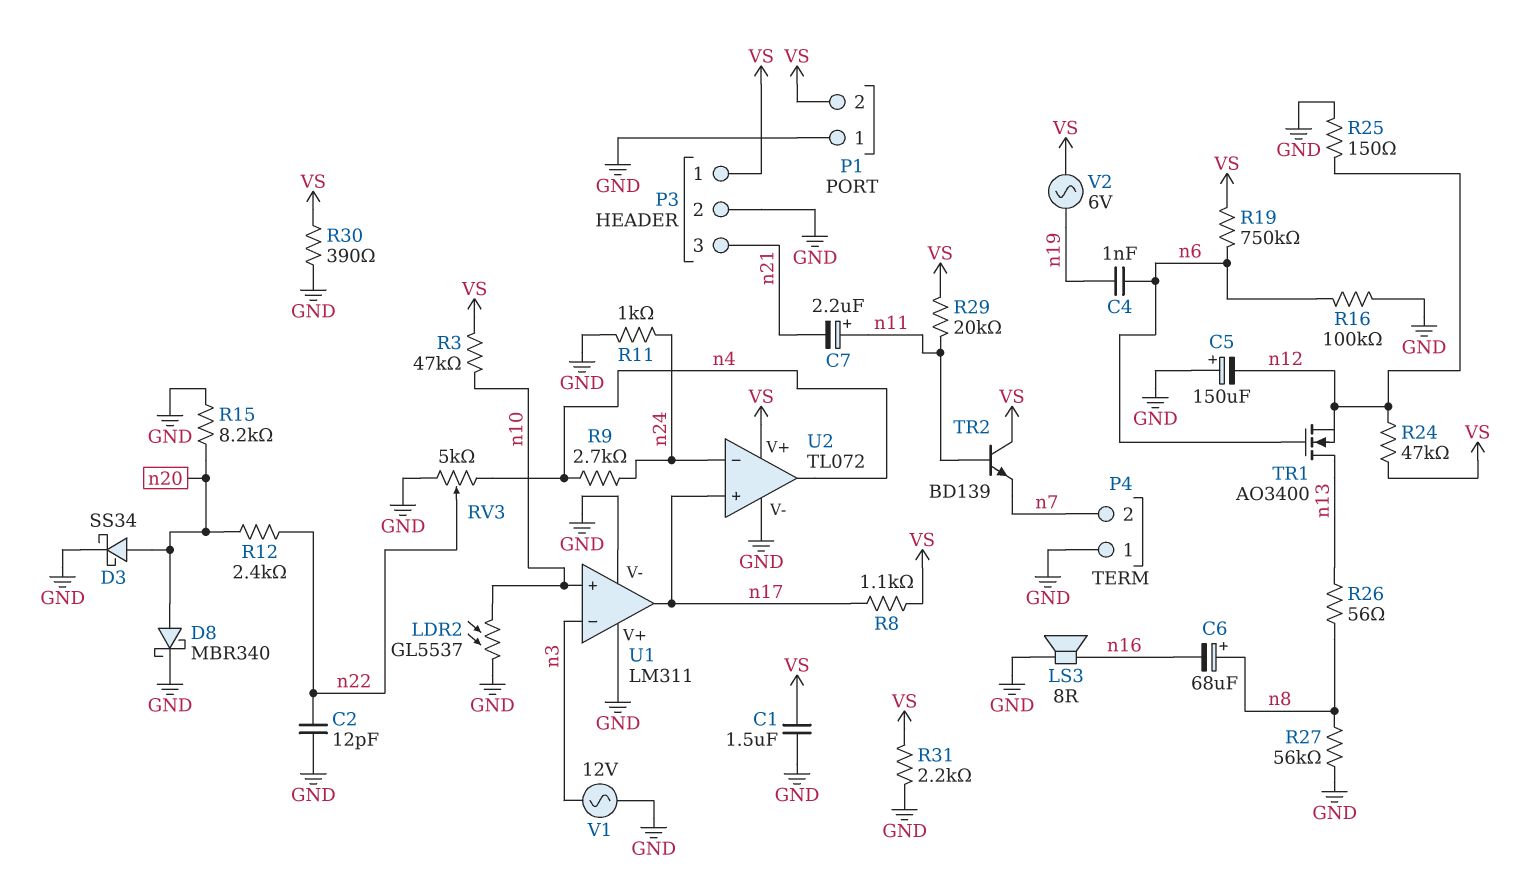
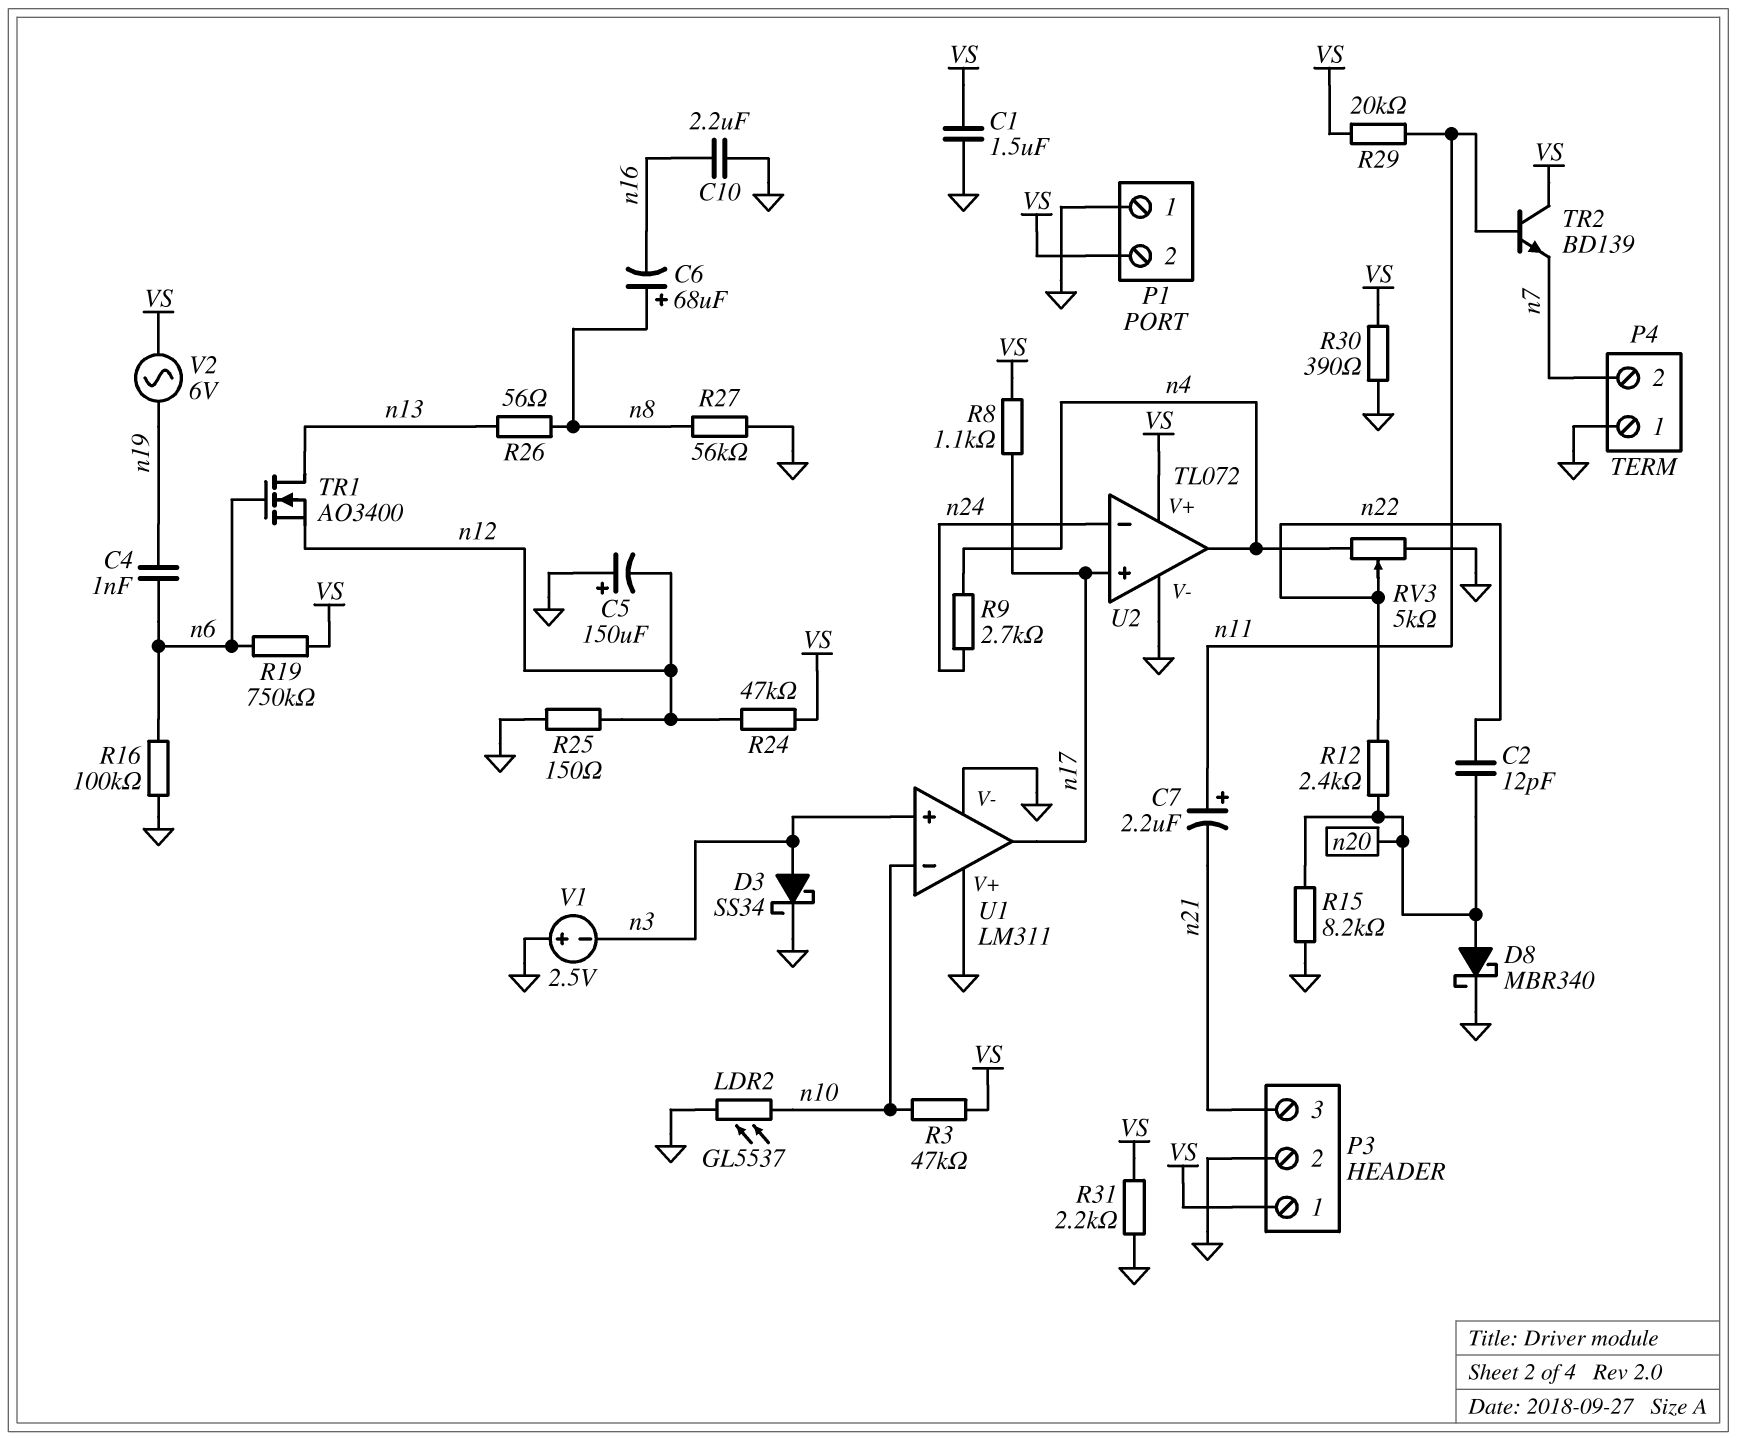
C2: 12pF (GND, n22) -> 12pF (n20, n22)
C10: none -> 2.2uF (GND, n16)
D3: schottky SS34 (A n20, K GND) -> schottky SS34 (A n3, K GND)
LS3: speaker 8R (GND, n16) -> none
R11: 1k (GND, n24) -> none
U1 pin in+: n10 -> n3
U1 pin in-: n3 -> n10
V1: AC 12V (GND, n3) -> 2.5V (plus GND, minus n3)

